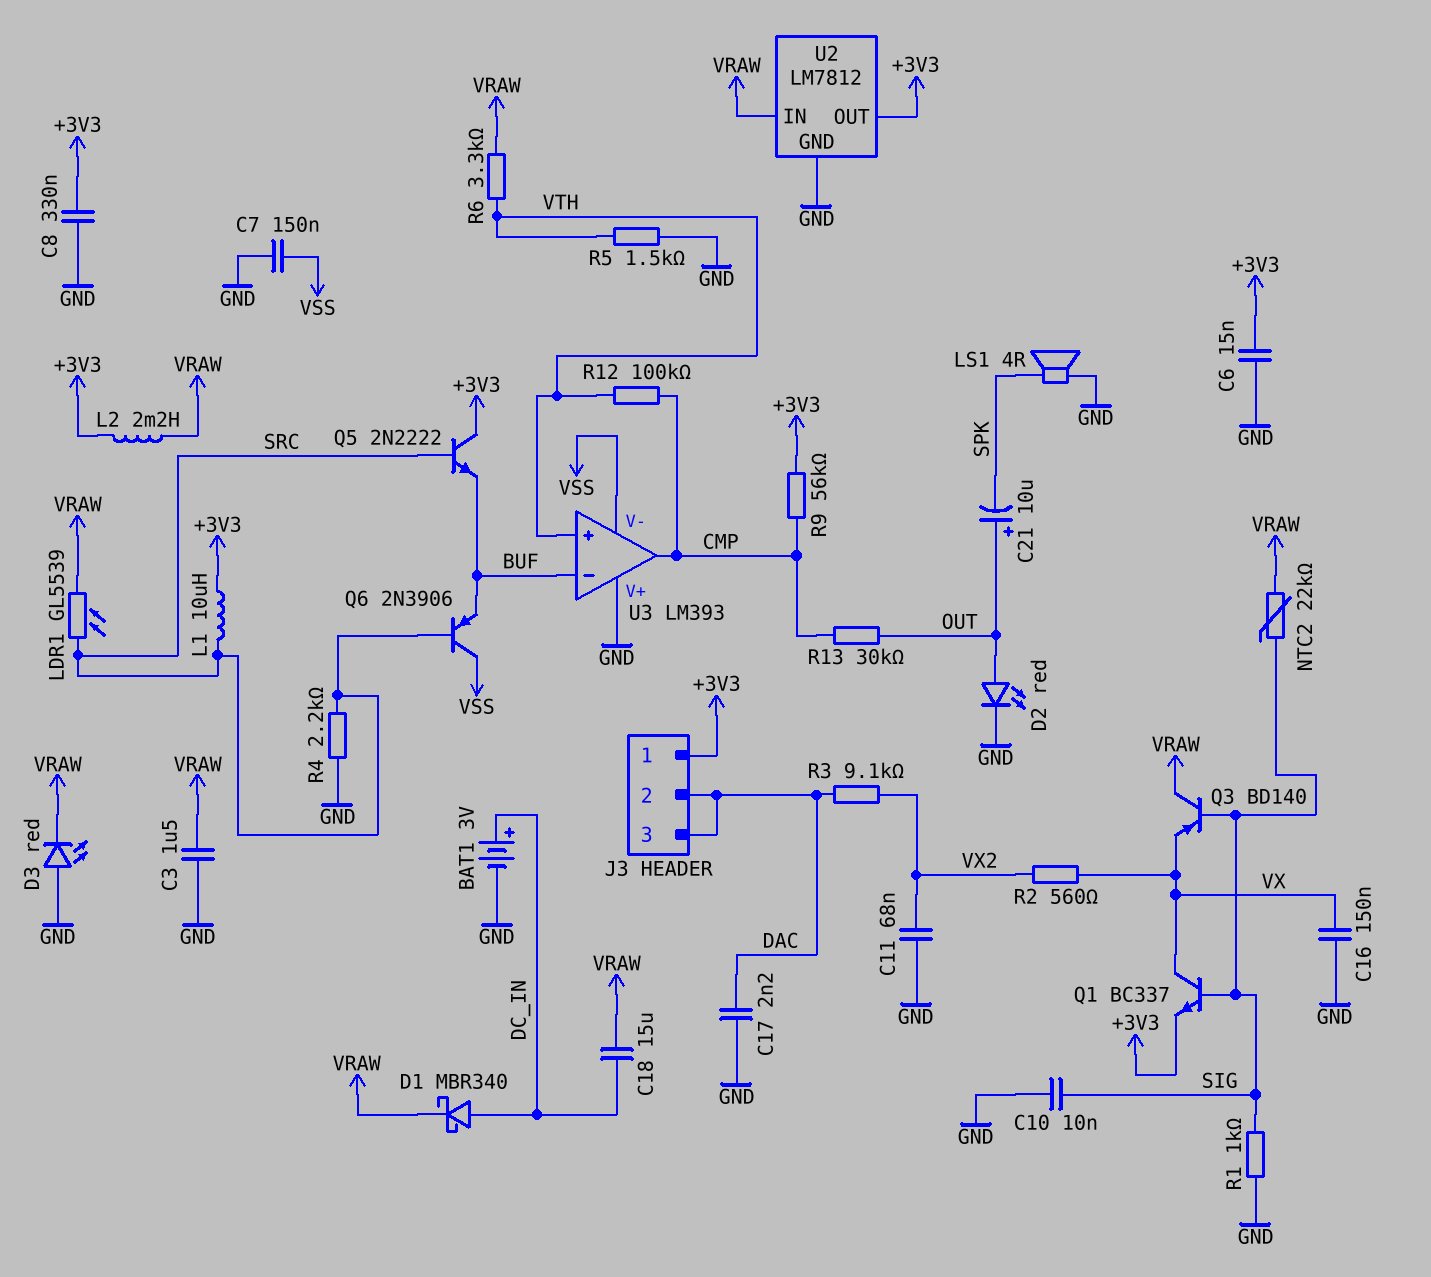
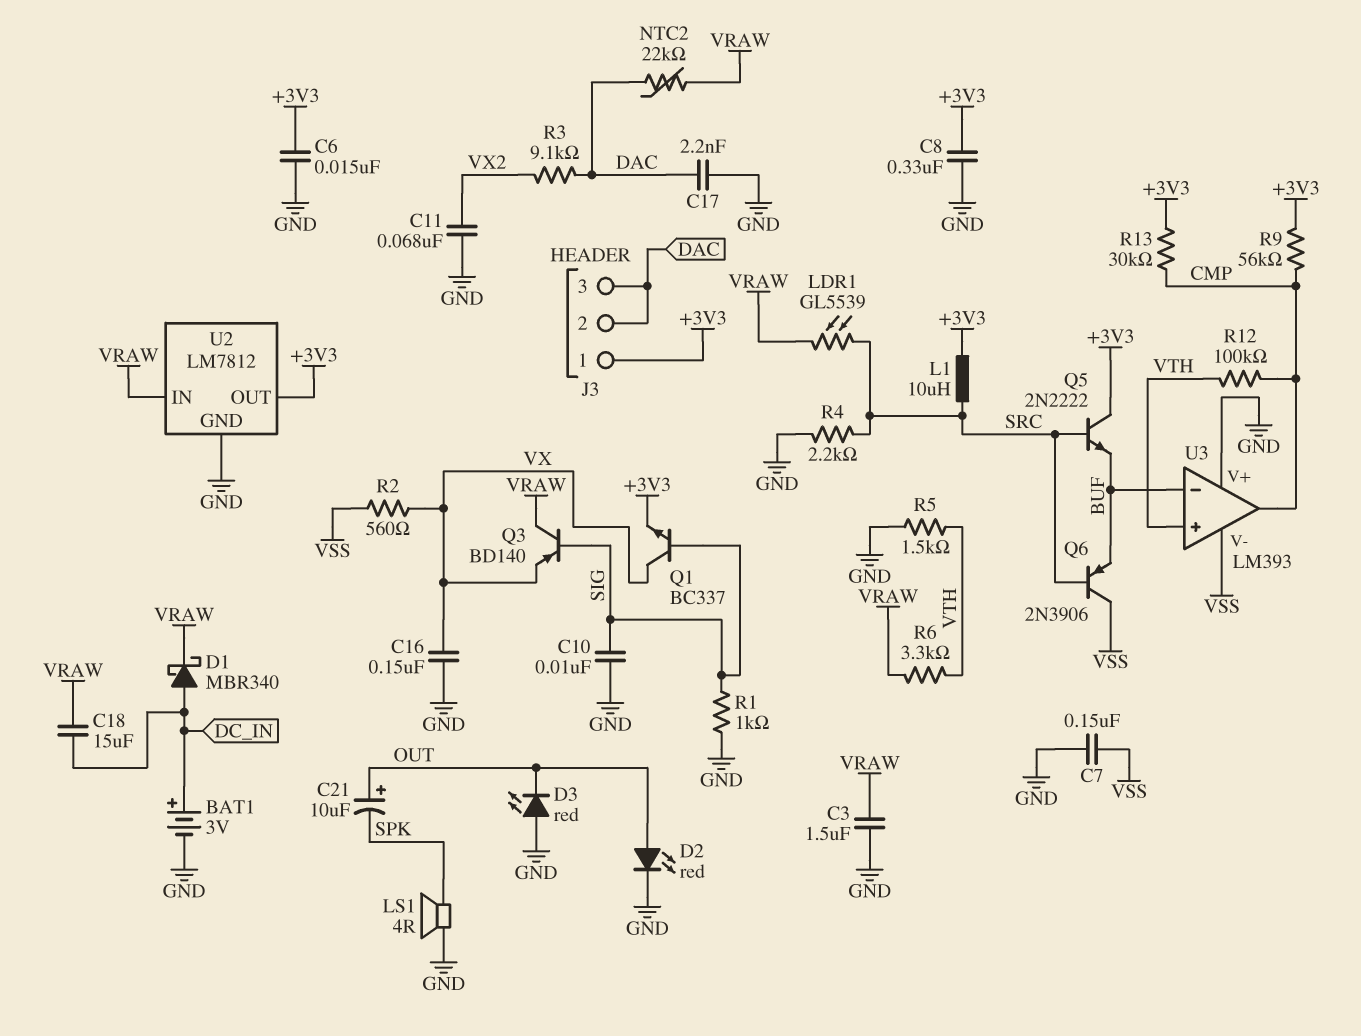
D3: LED red (A GND, K VRAW) -> LED red (A GND, K OUT)
L2: 2.2mH (+3V3, VRAW) -> none
NTC2: 22k (SIG, VRAW) -> 22k (DAC, VRAW)
R2: 560 (VX, VX2) -> 560 (VSS, VX)
R13: 30k (CMP, OUT) -> 30k (+3V3, CMP)

